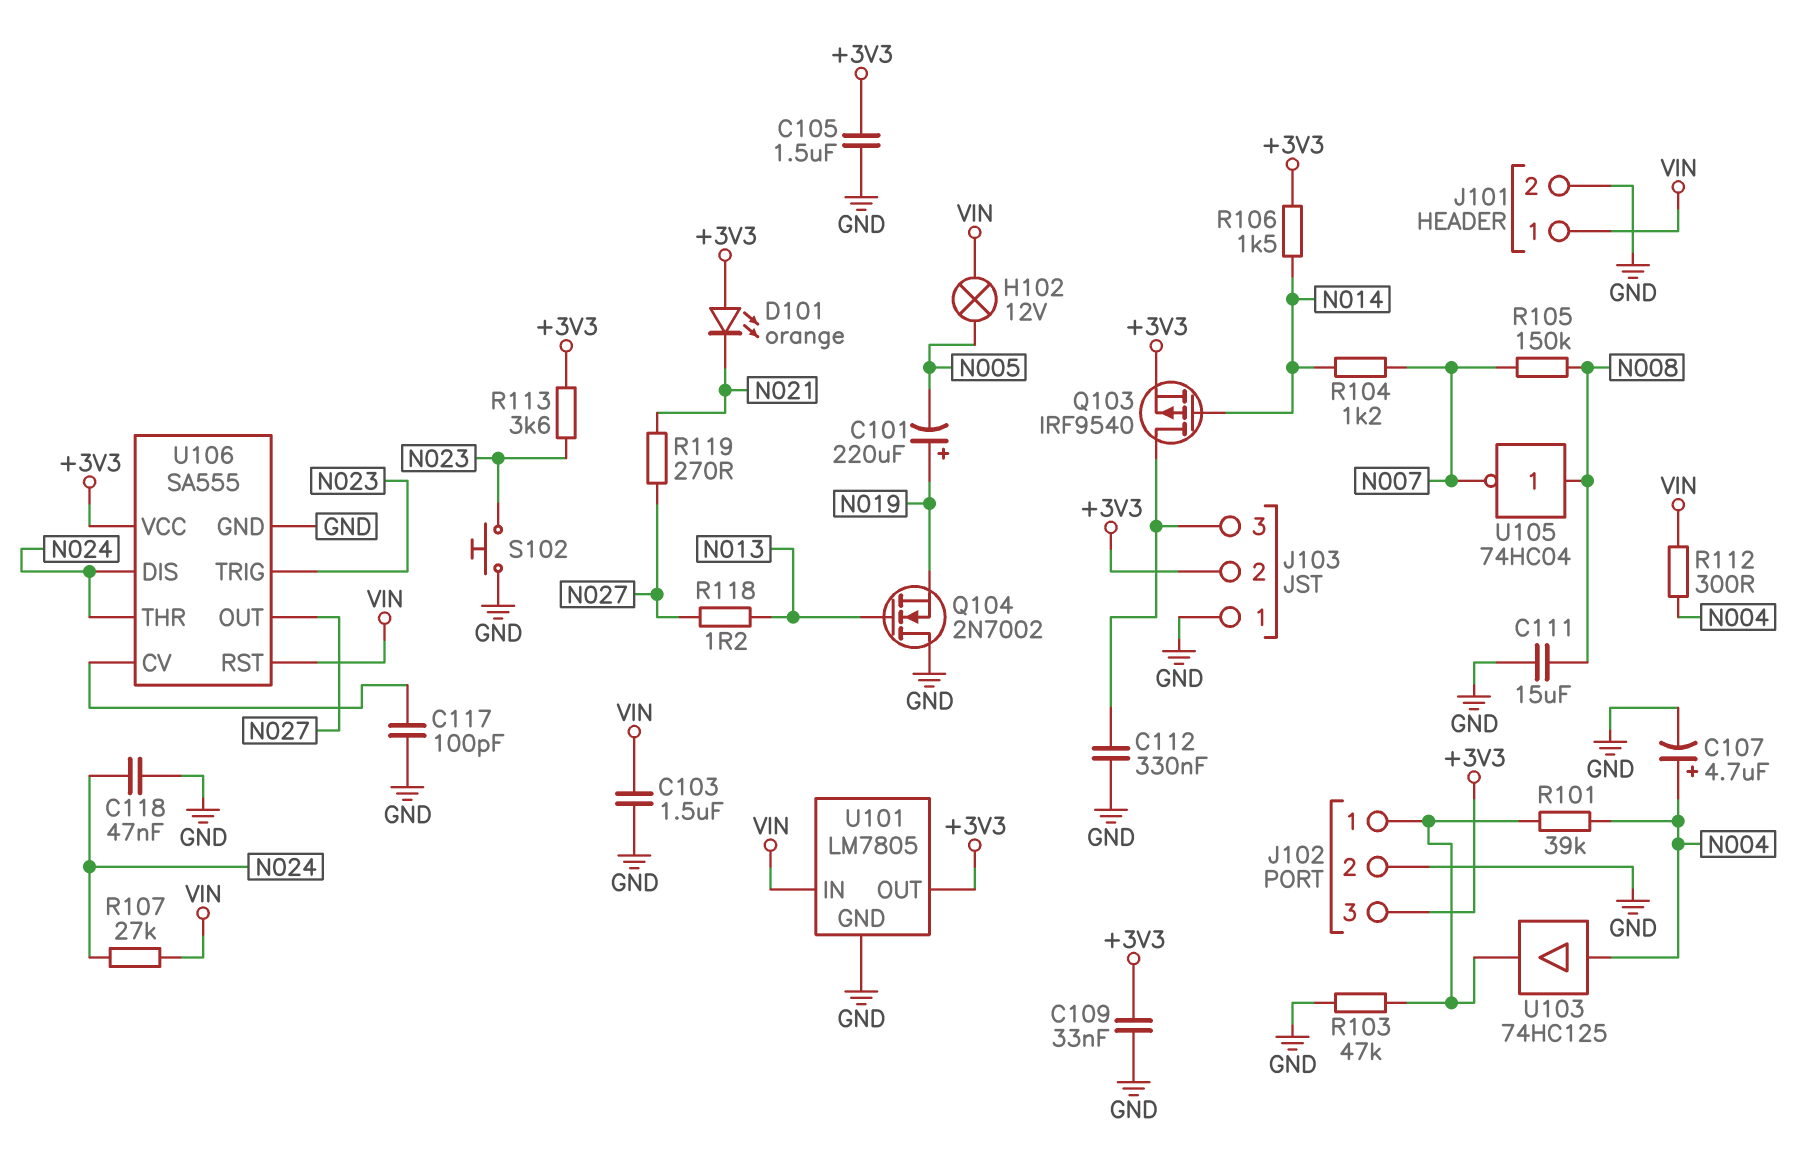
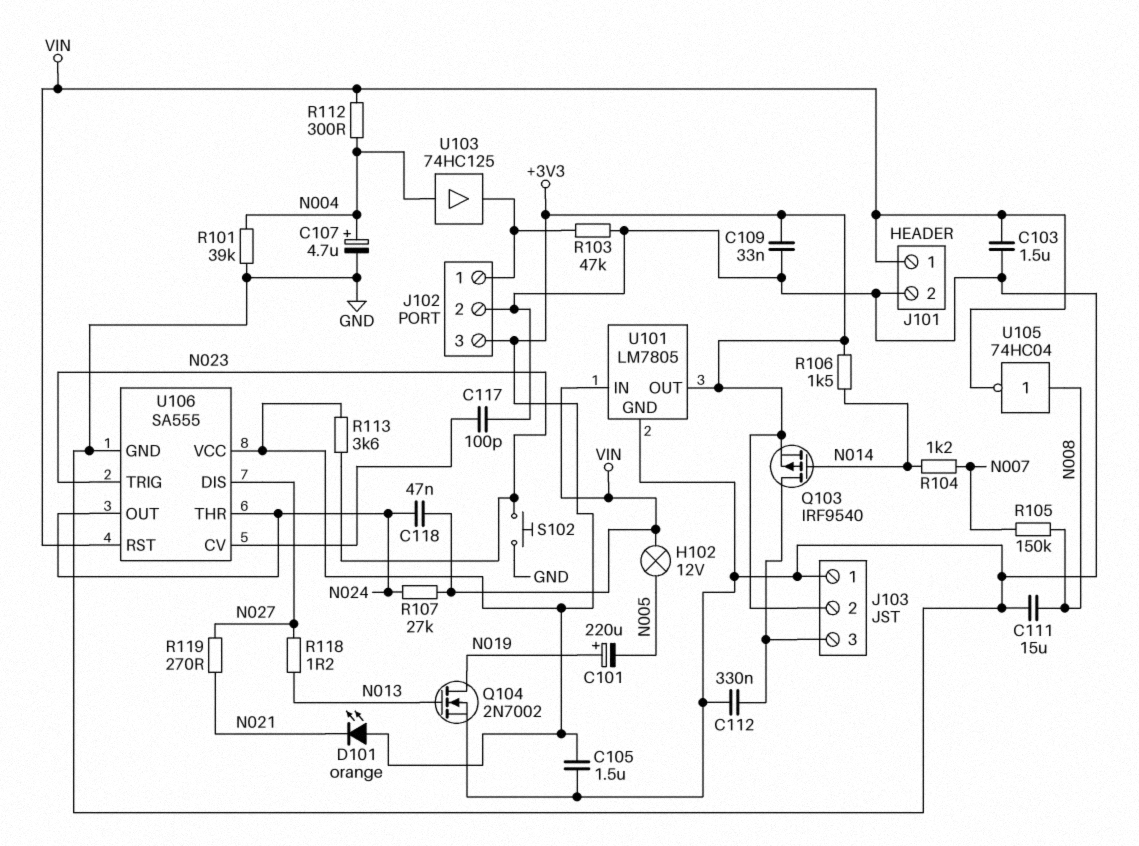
C118: 47nF (GND, N024) -> 47nF (N024, VIN)
Q104: NMOS 2N7002 (G N013, D GND, S N019) -> NMOS 2N7002 (G N013, D N019, S GND)
R101: 39k (J102/1, N004) -> 39k (GND, N004)
U105: NOT 74HC04 (in N008, out N007) -> NOT 74HC04 (in N008, out VIN)
U106 pin DIS: N024 -> N027
U106 pin OUT: N027 -> N024

